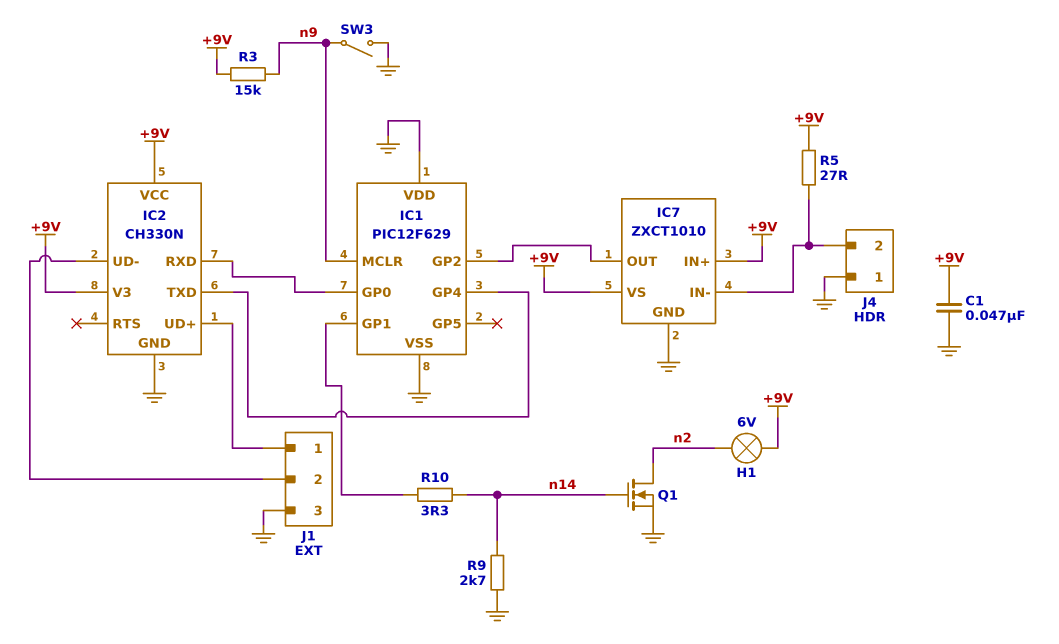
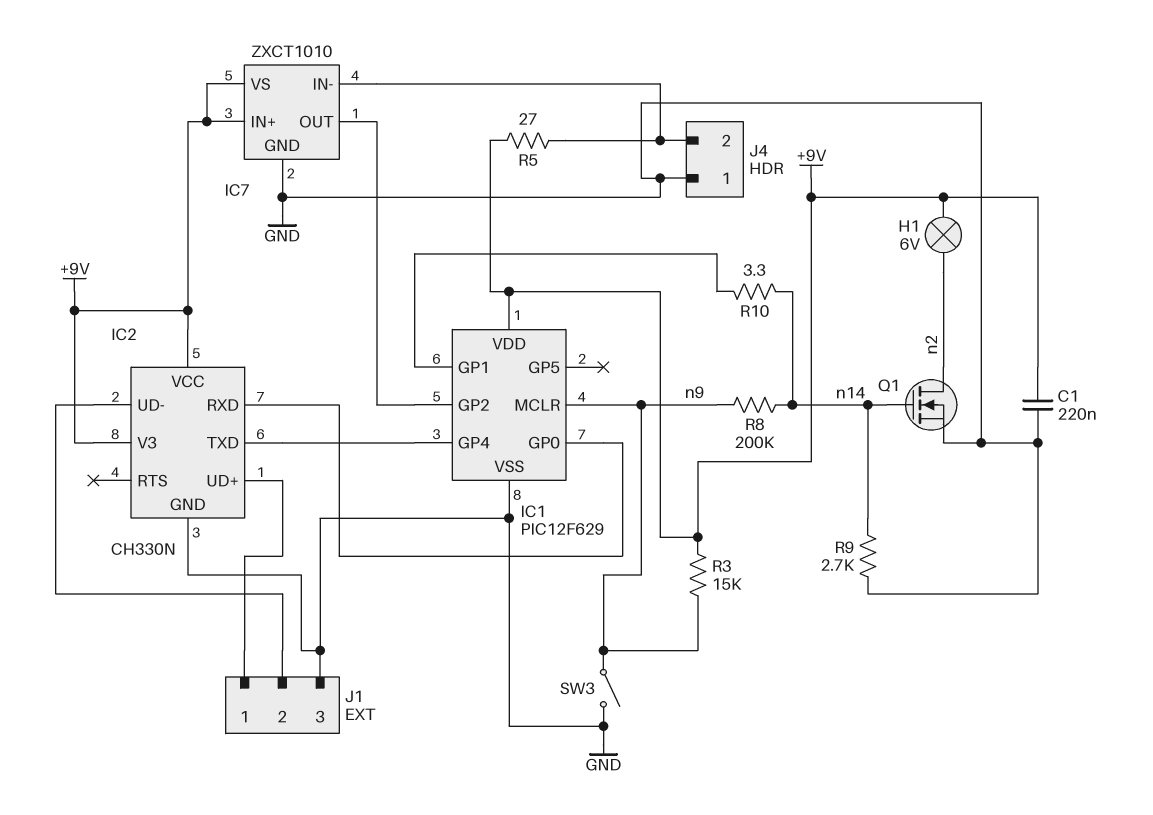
C1: 47nF (+9V, GND) -> 220nF (+9V, GND)
IC1 pin VDD: GND -> +9V
R8: none -> 200k (n9, n14)

